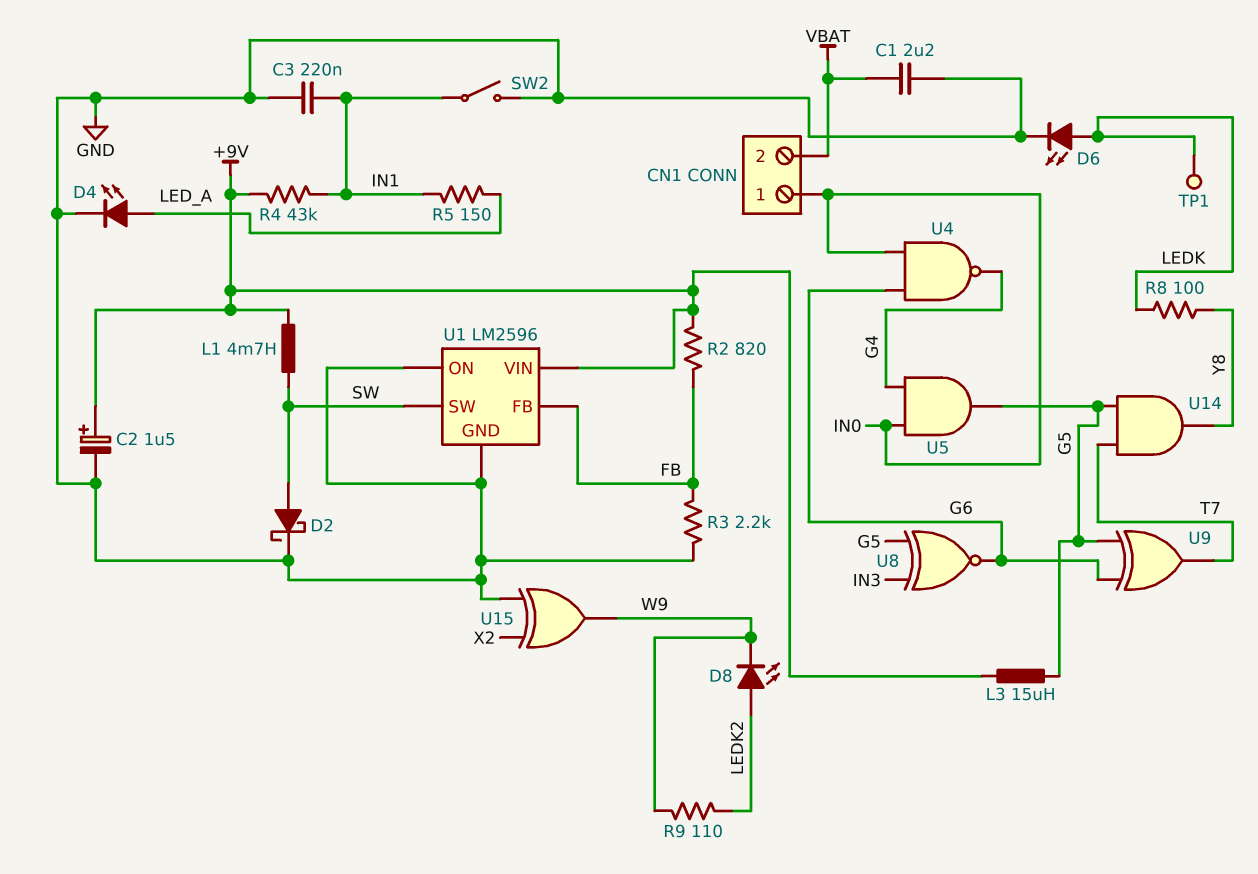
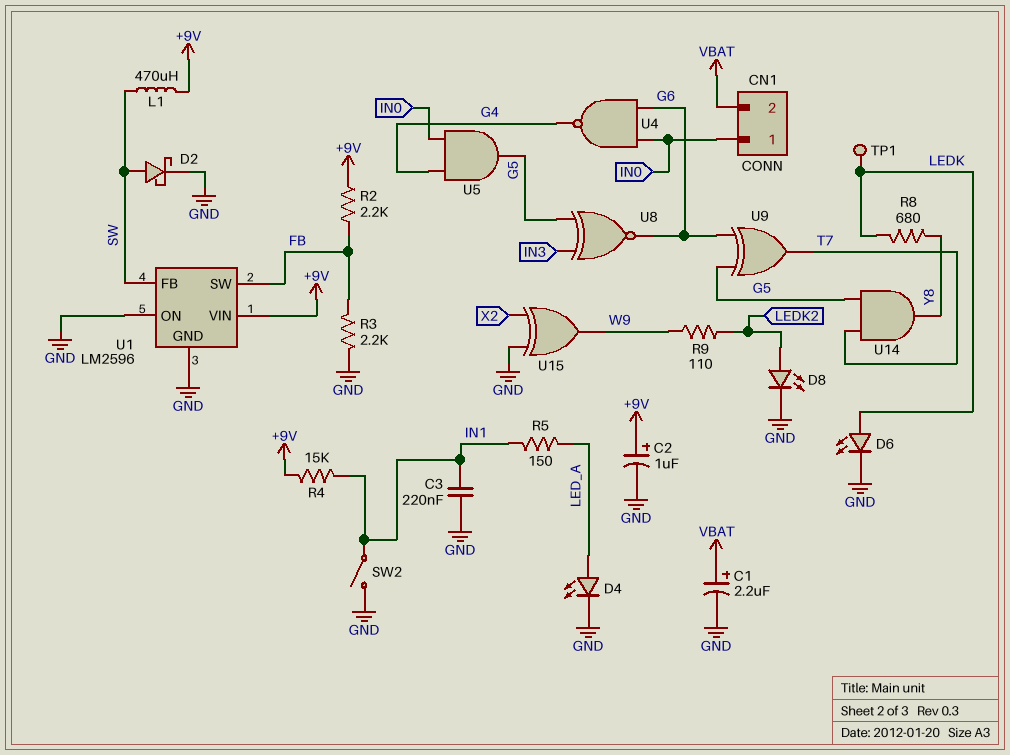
C1: 2.2uF (GND, VBAT) -> 2.2uF (plus VBAT, minus GND)
C2: 1.5uF (plus +9V, minus GND) -> 1uF (plus +9V, minus GND)
D8: LED (A LEDK2, K W9) -> LED (A LEDK2, K GND)
L1: 4.7mH (+9V, SW) -> 470uH (+9V, SW)
L3: 15uH (+9V, G5) -> none
R2: 820 (+9V, FB) -> 2.2k (+9V, FB)
R4: 43k (+9V, IN1) -> 15k (+9V, IN1)
R8: 100 (LEDK, Y8) -> 680 (LEDK, Y8)
U1 pin FB: FB -> SW
U1 pin SW: SW -> FB

